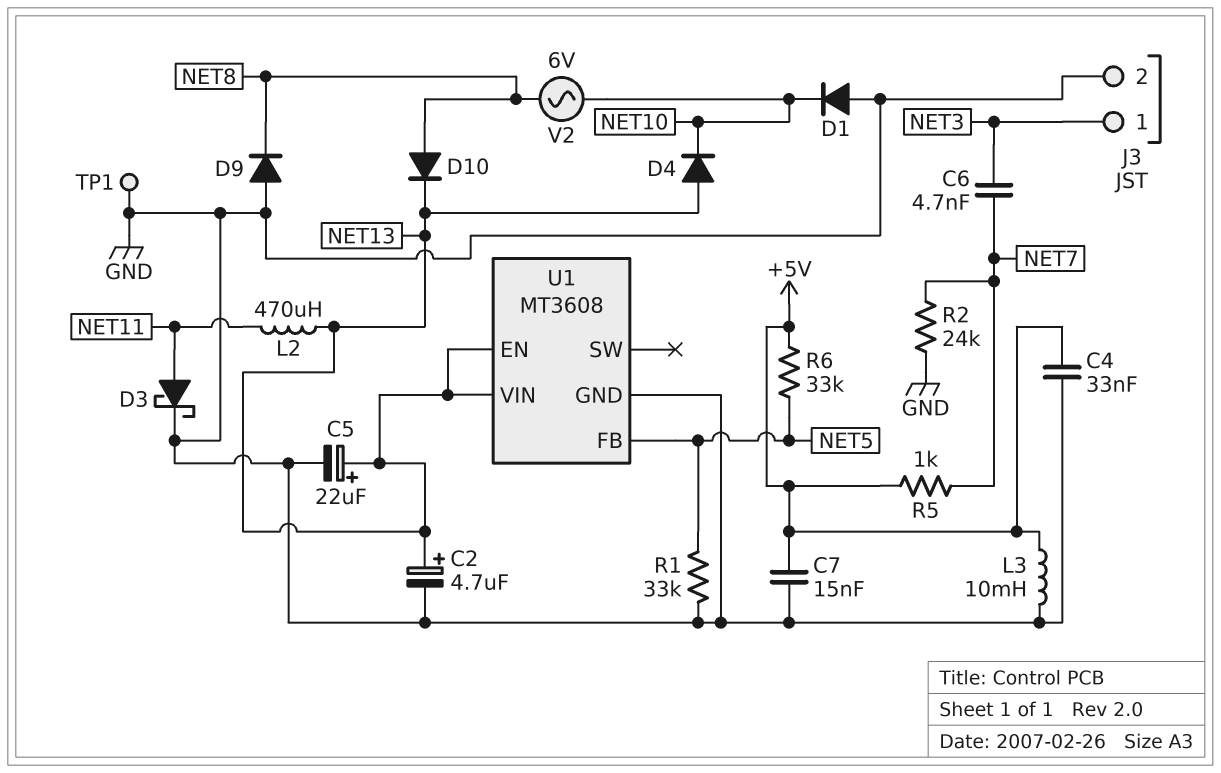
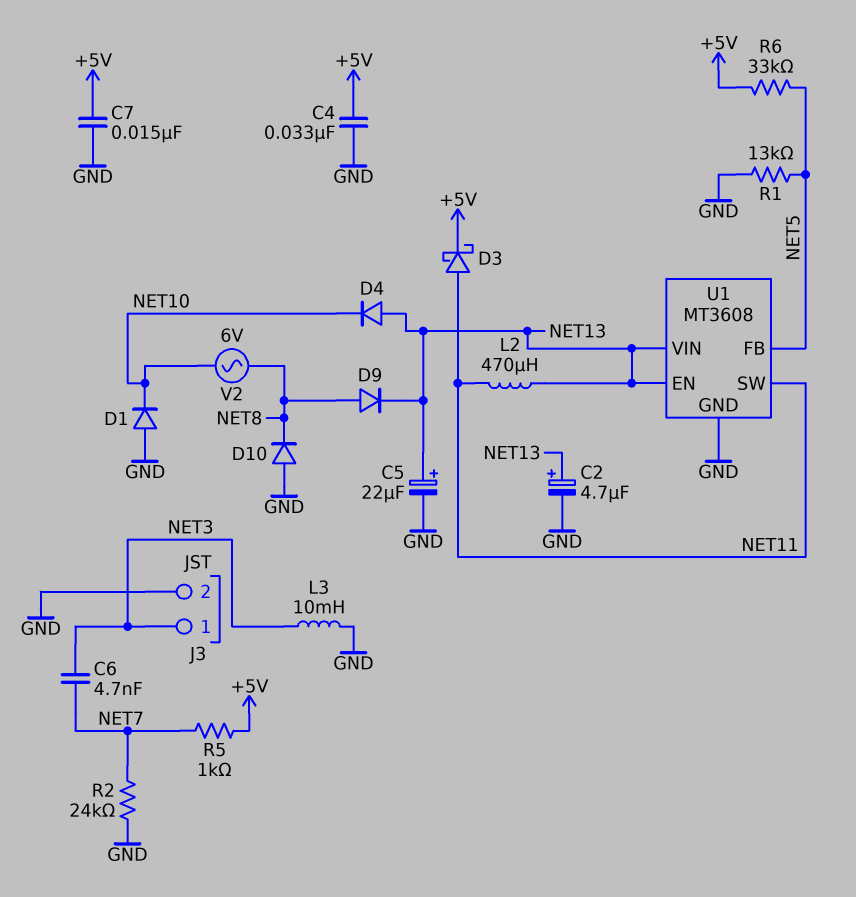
D3: schottky (A NET11, K GND) -> schottky (A NET11, K +5V)
D9: diode (A GND, K NET8) -> diode (A NET8, K NET13)
D10: diode (A NET8, K NET13) -> diode (A GND, K NET8)
L3: 10mH (+5V, GND) -> 10mH (GND, NET3)
R1: 33k (GND, NET5) -> 13k (GND, NET5)
TP1: test point (GND) -> none
U1 pin SW: none -> NET11

